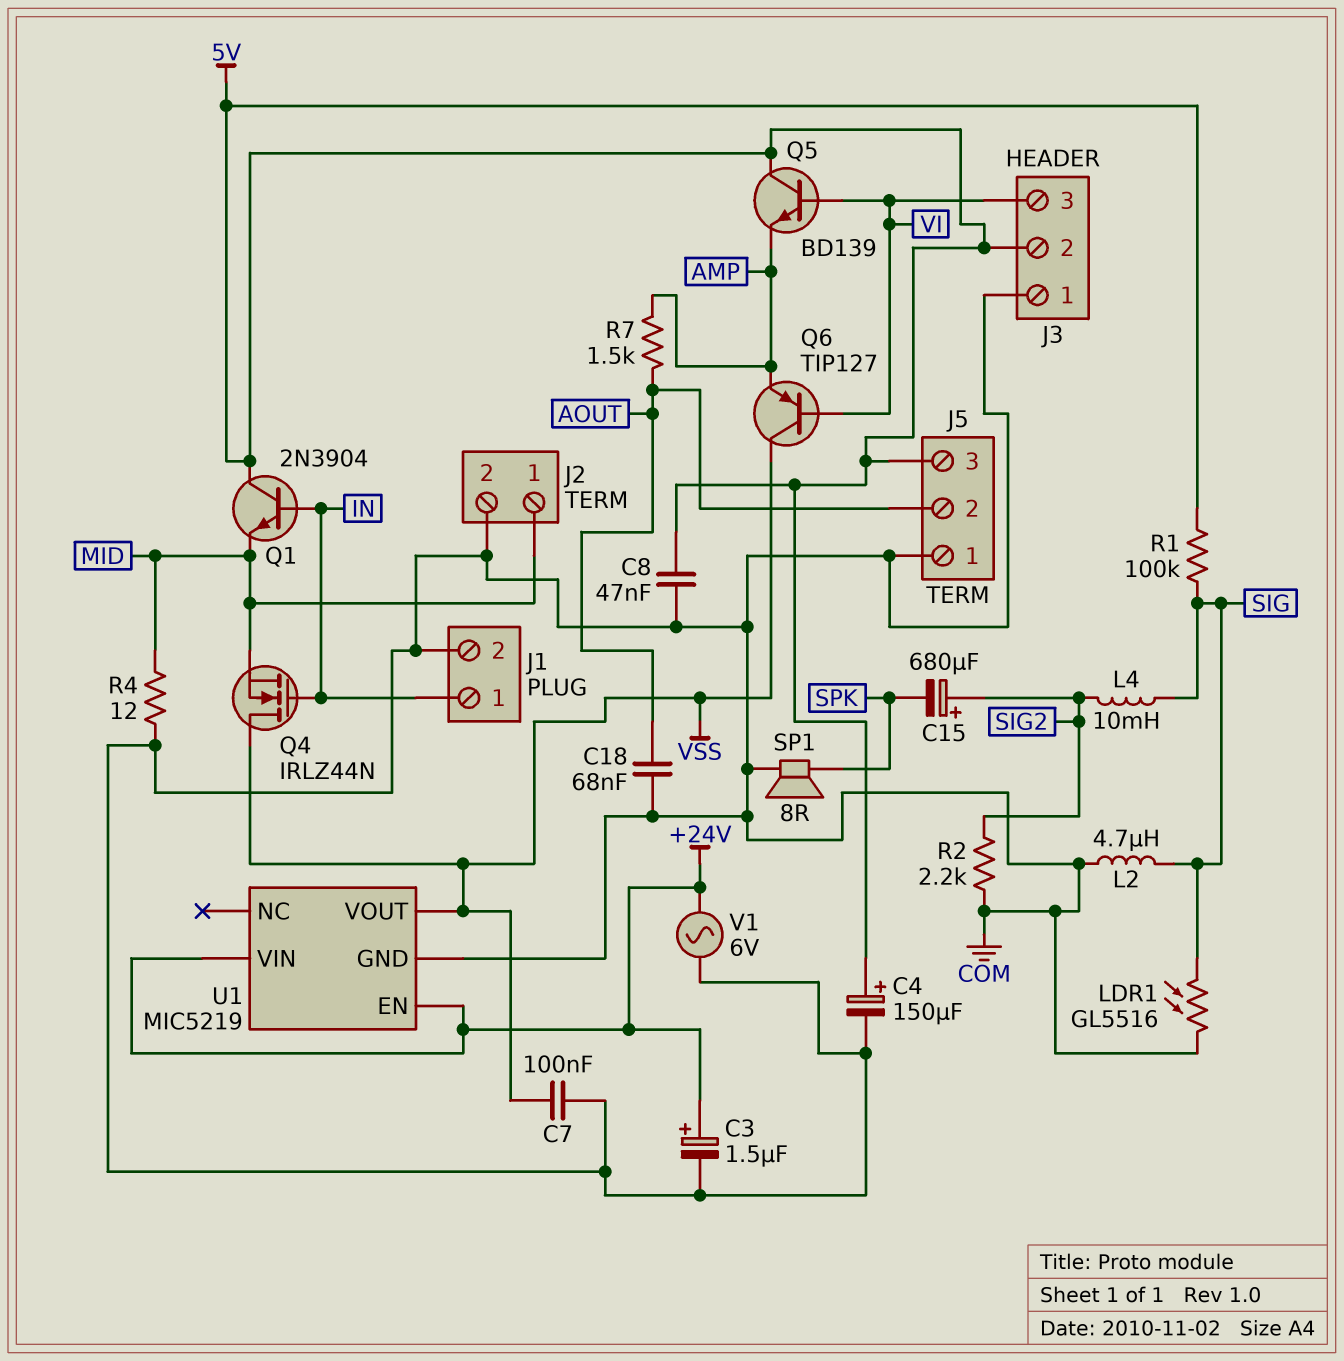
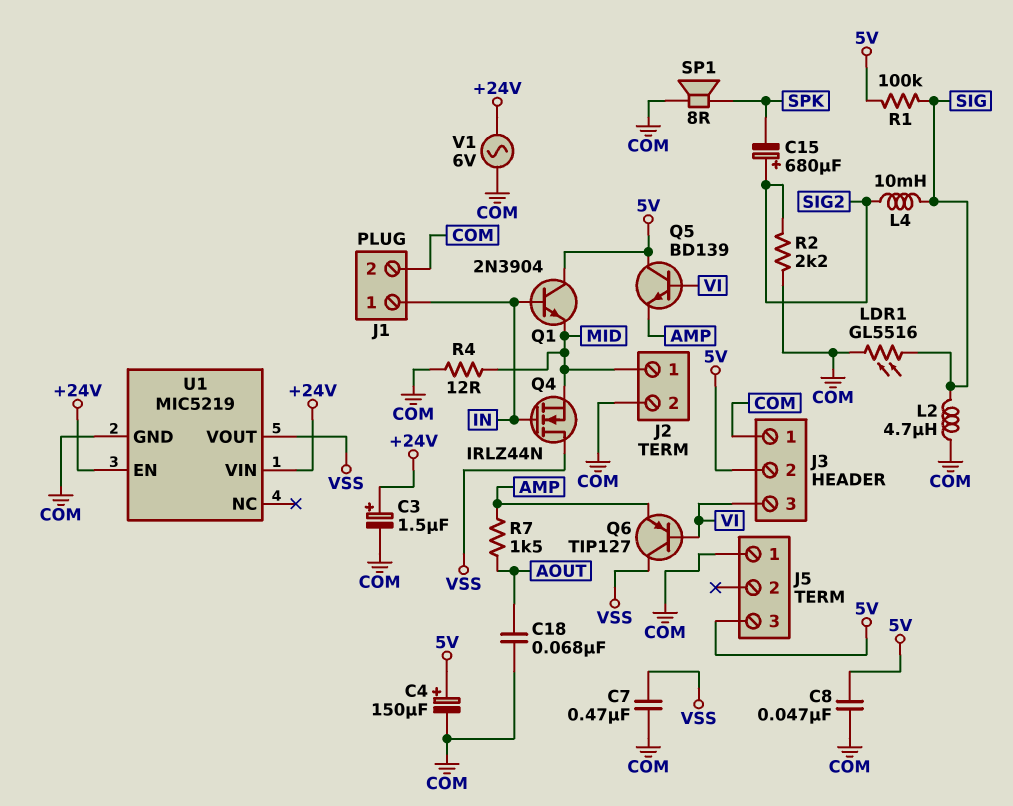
C7: 100nF (COM, VSS) -> 470nF (COM, VSS)
J5 pin 2: AOUT -> none

